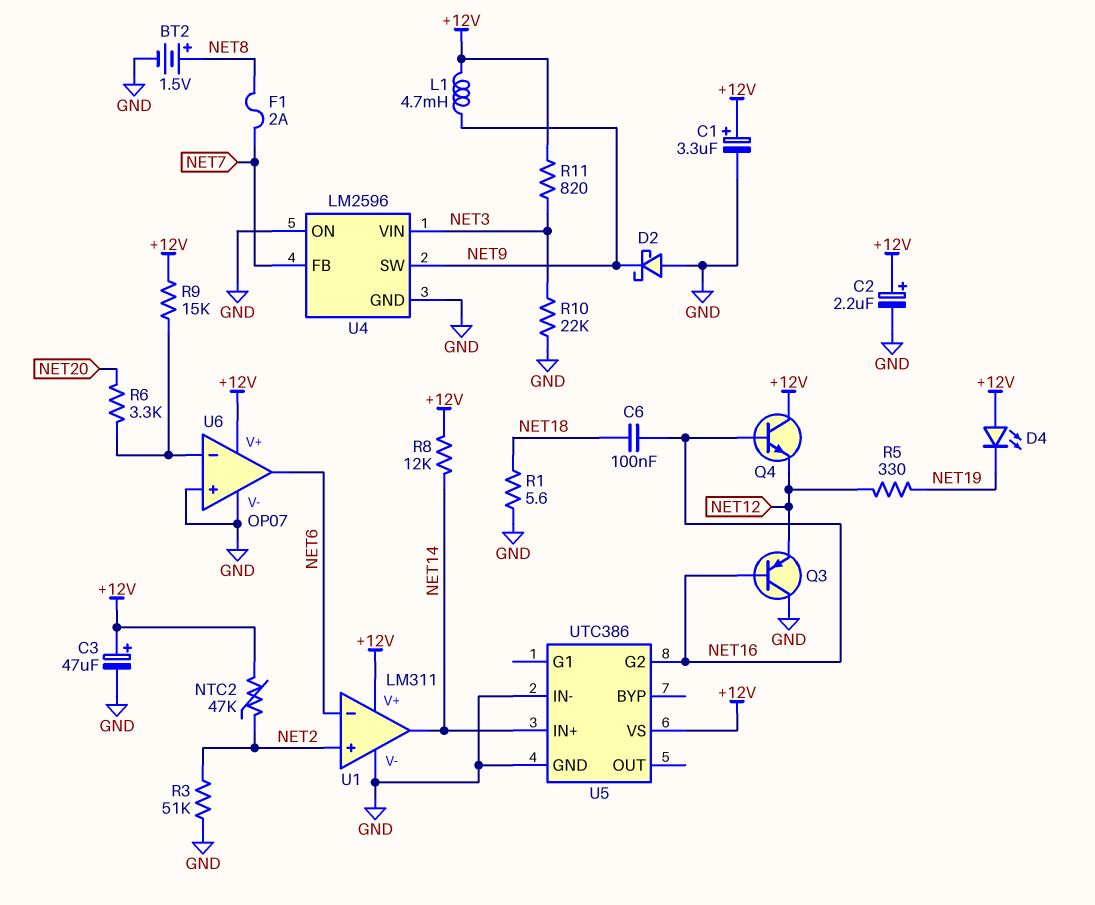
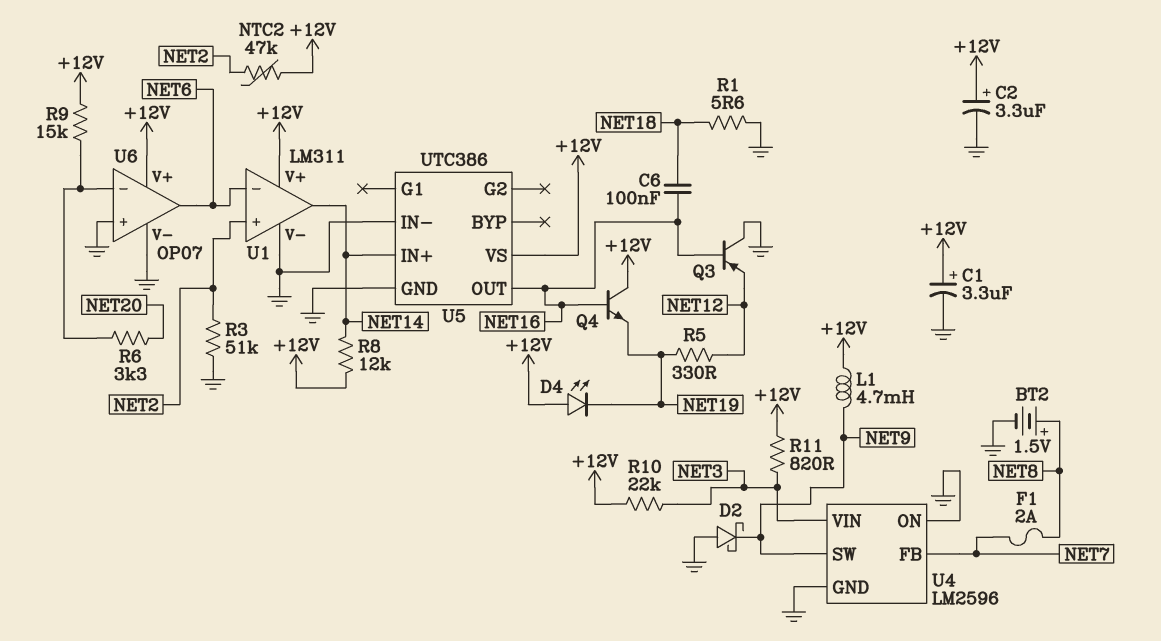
C2: 2.2uF (plus +12V, minus GND) -> 3.3uF (plus +12V, minus GND)
C3: 47uF (plus +12V, minus GND) -> none
Q4: NPN (B NET16, C +12V, E NET12) -> NPN (B NET16, C +12V, E NET19)
R10: 22k (GND, NET3) -> 22k (+12V, NET3)
U5 pin G2: NET16 -> none
U5 pin OUT: none -> NET16

